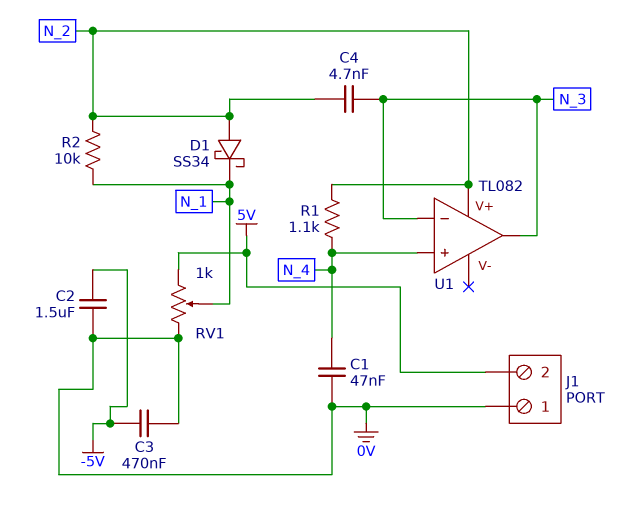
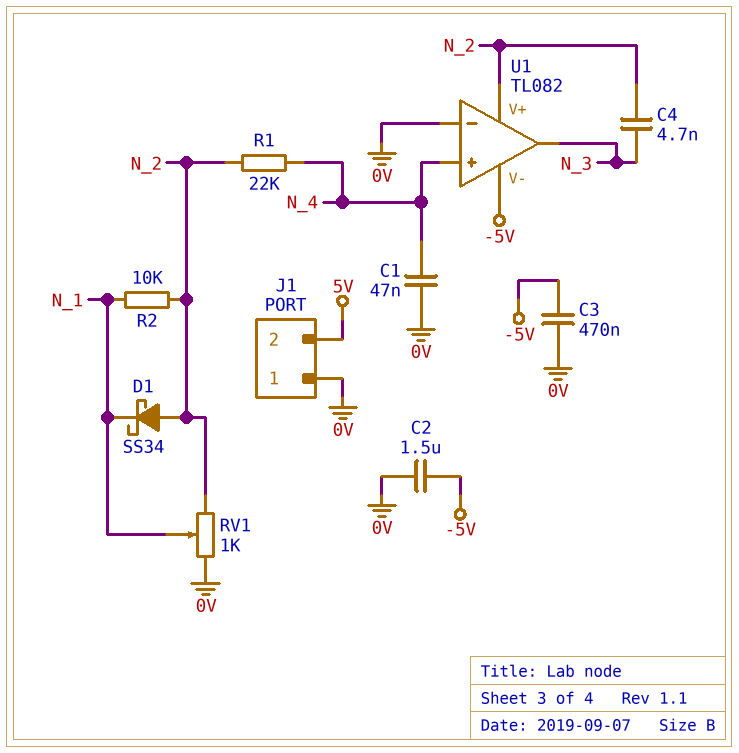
R1: 1.1k (N_2, N_4) -> 22k (N_2, N_4)
RV1: 1k (0V, 5V, wiper N_1) -> 1k (0V, N_2, wiper N_1)
U1 pin V-: none -> -5V
U1 pin in-: N_3 -> 0V

